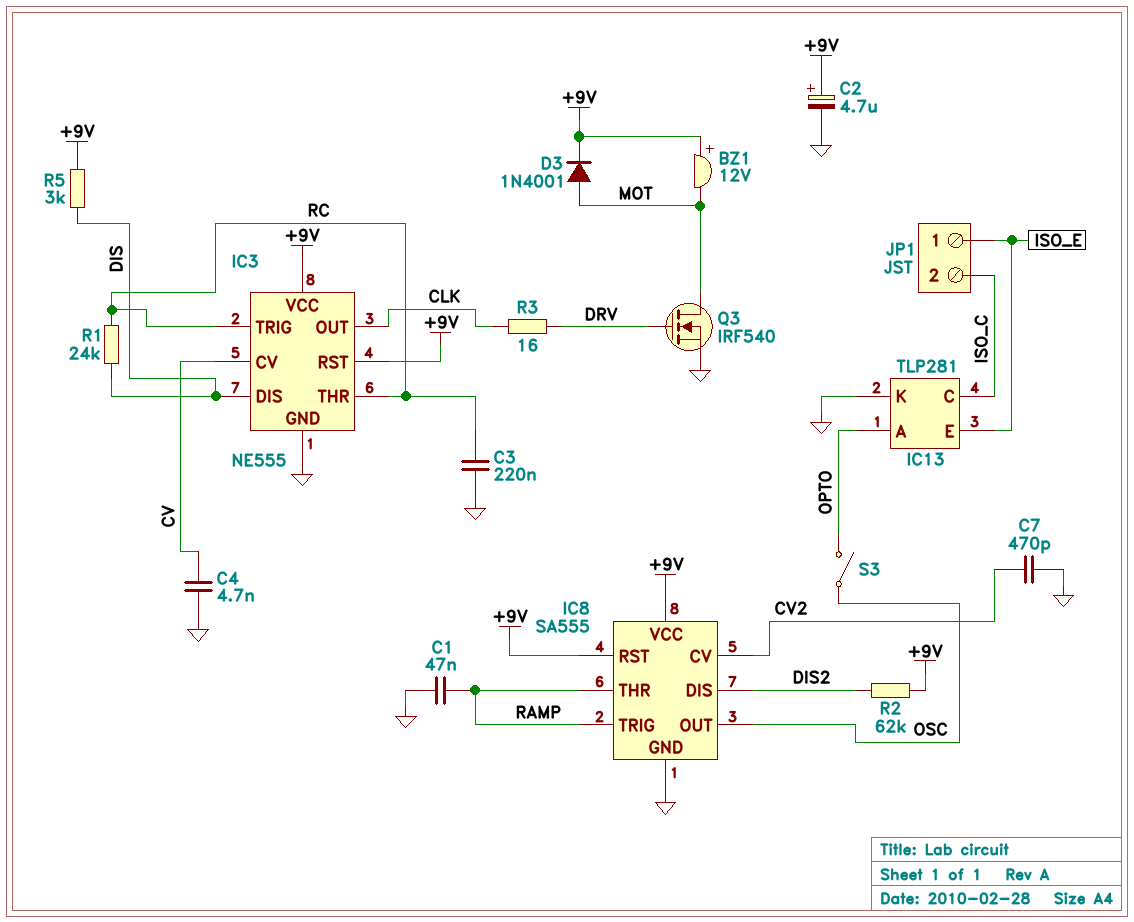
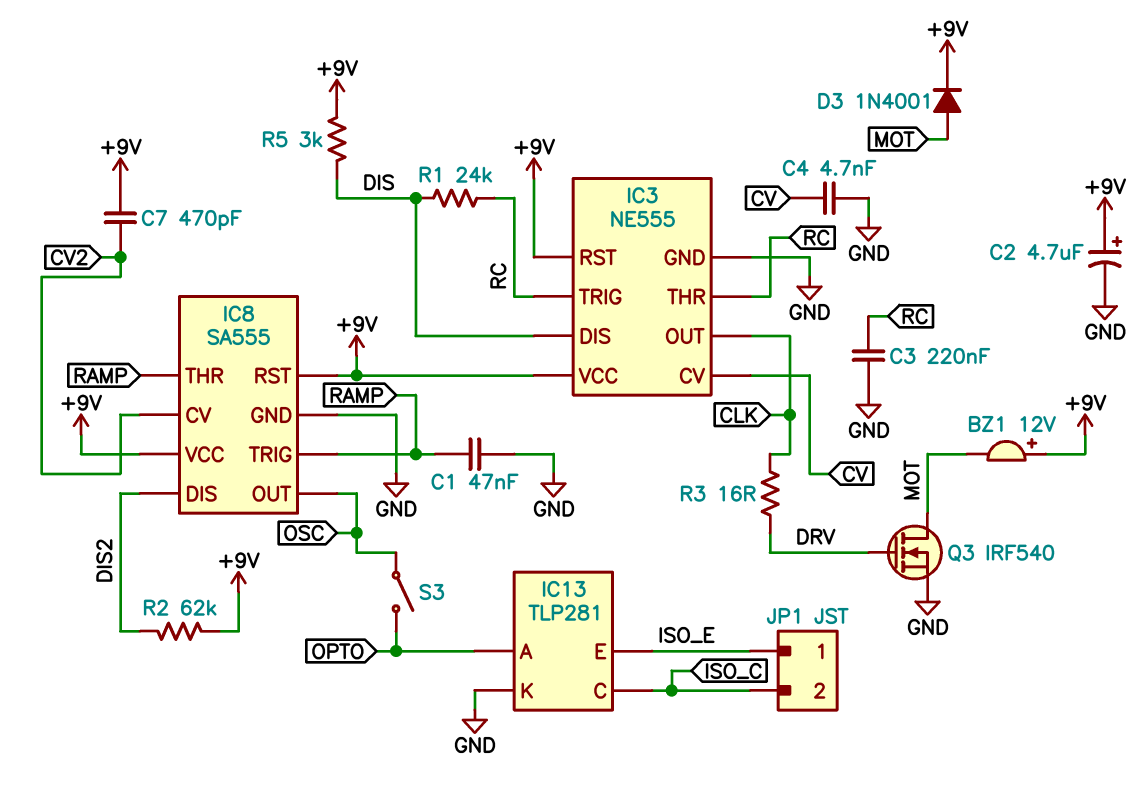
C7: 470pF (CV2, GND) -> 470pF (+9V, CV2)

